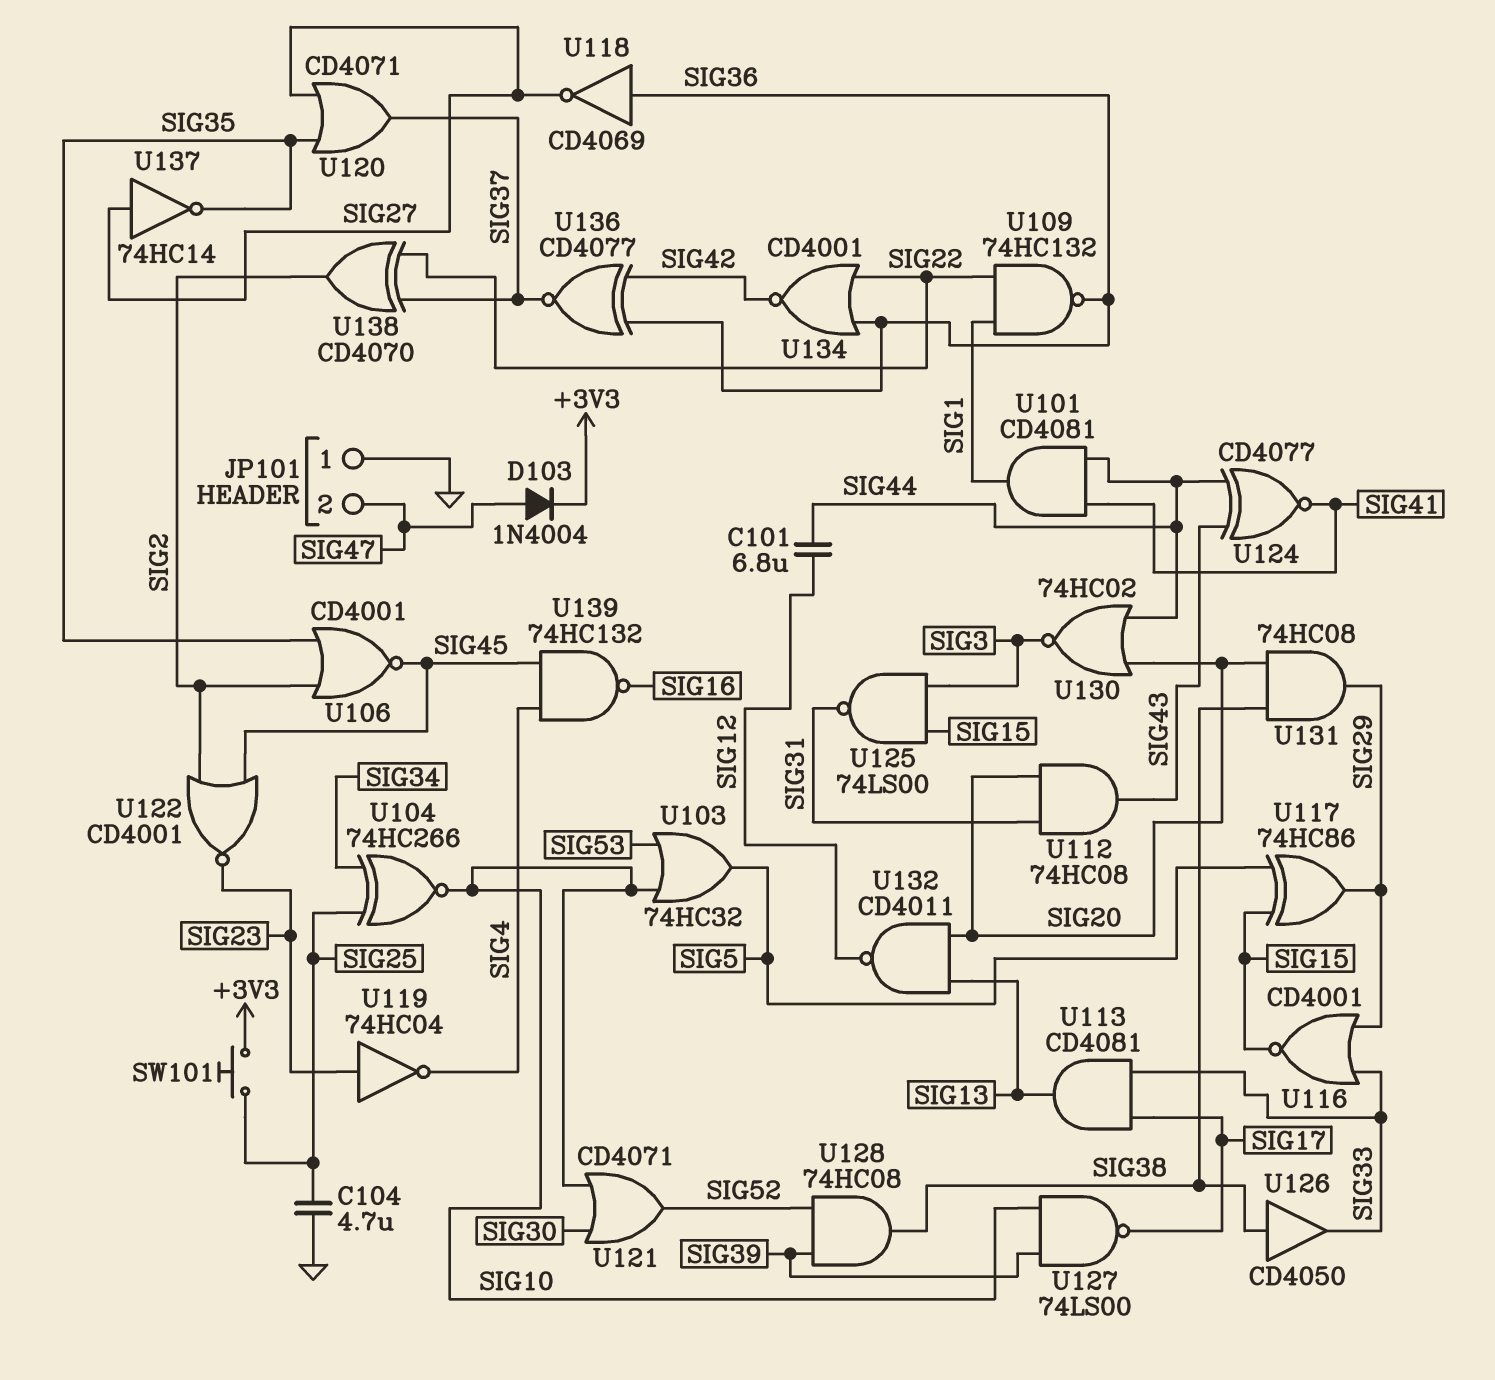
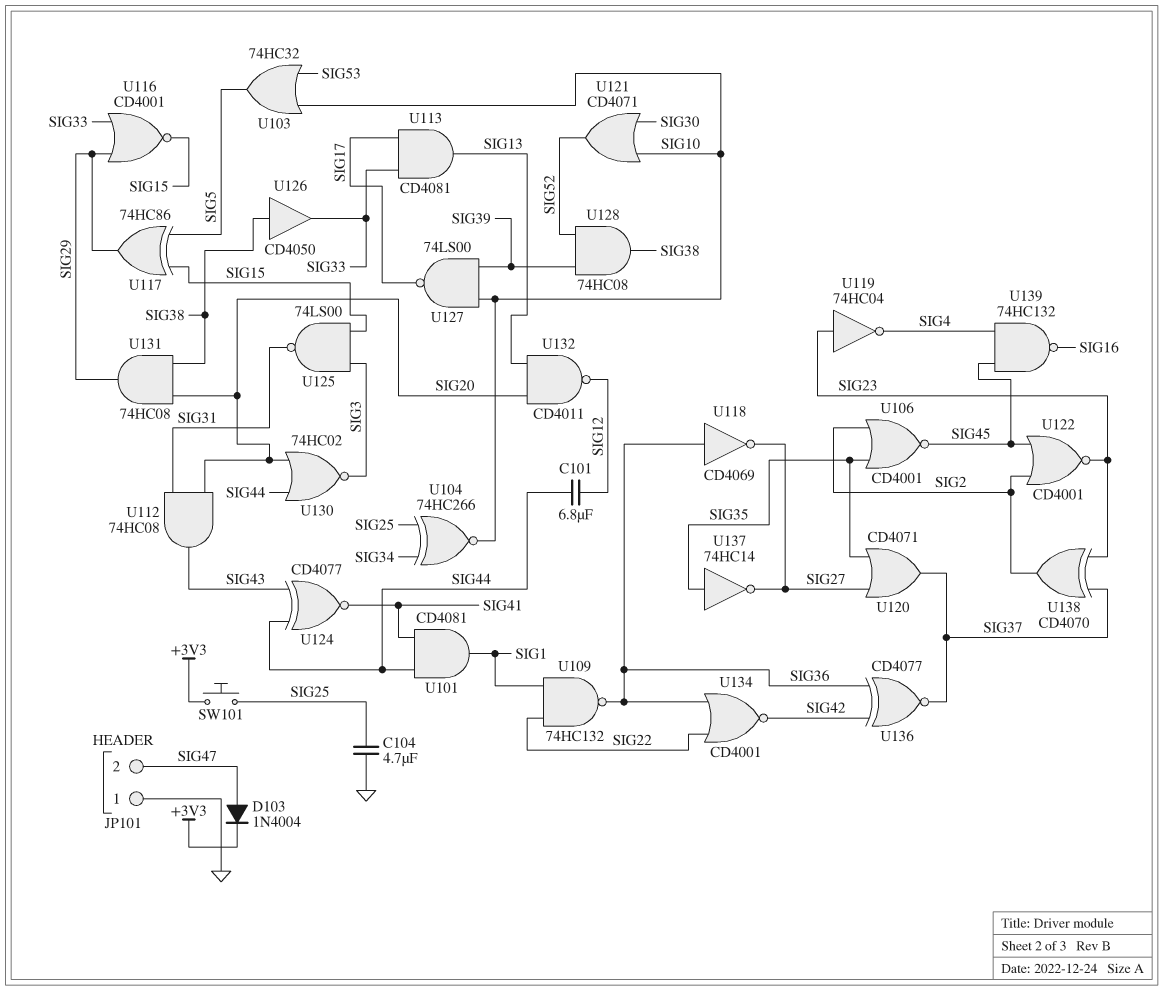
U137: NOT 74HC14 (in SIG27, out SIG35) -> NOT 74HC14 (in SIG35, out SIG27)
U138: XOR CD4070 (in SIG22, in SIG37, out SIG2) -> XOR CD4070 (in SIG23, in SIG37, out SIG2)

